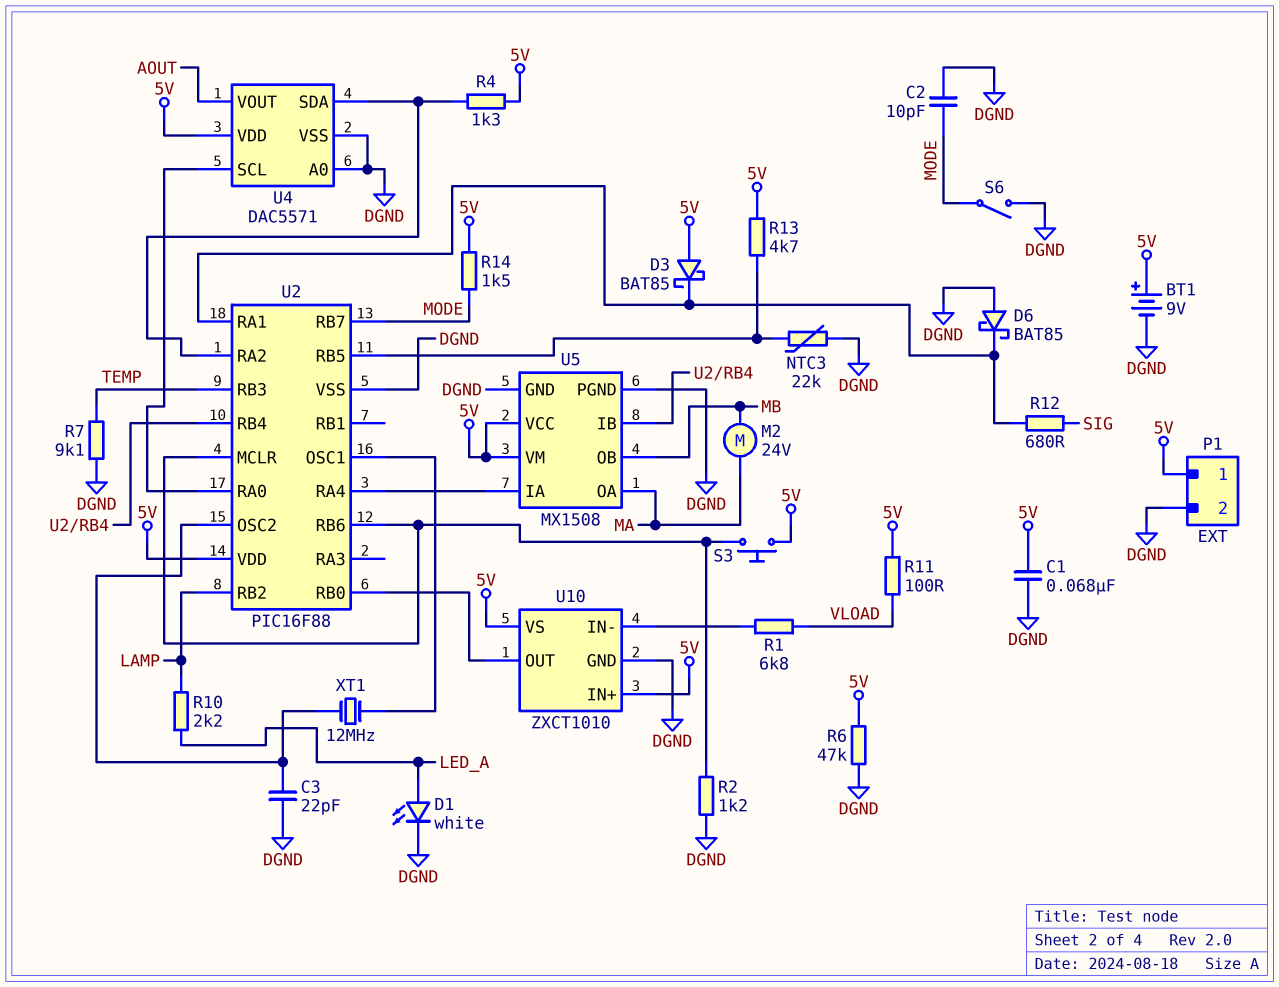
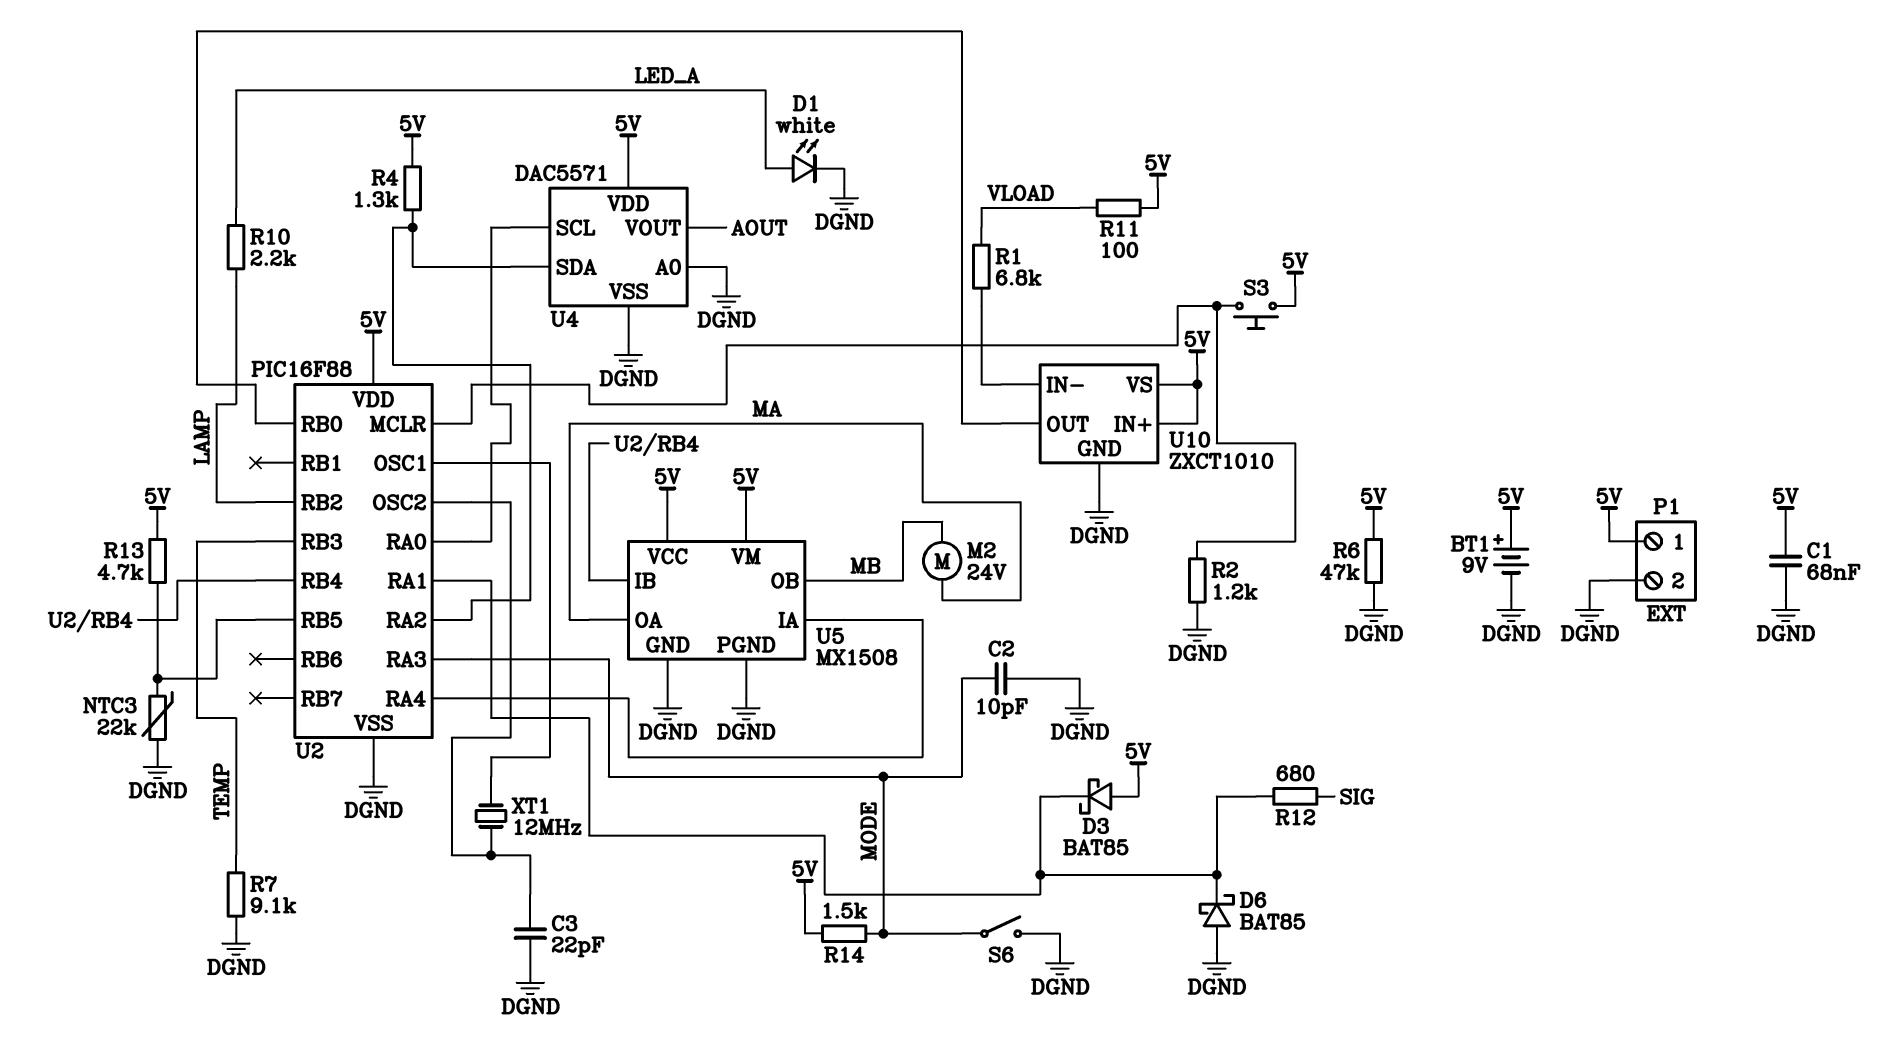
U2 pin RA3: none -> MODE
U2 pin RB6: U2/MCLR -> none
U2 pin RB7: MODE -> none

